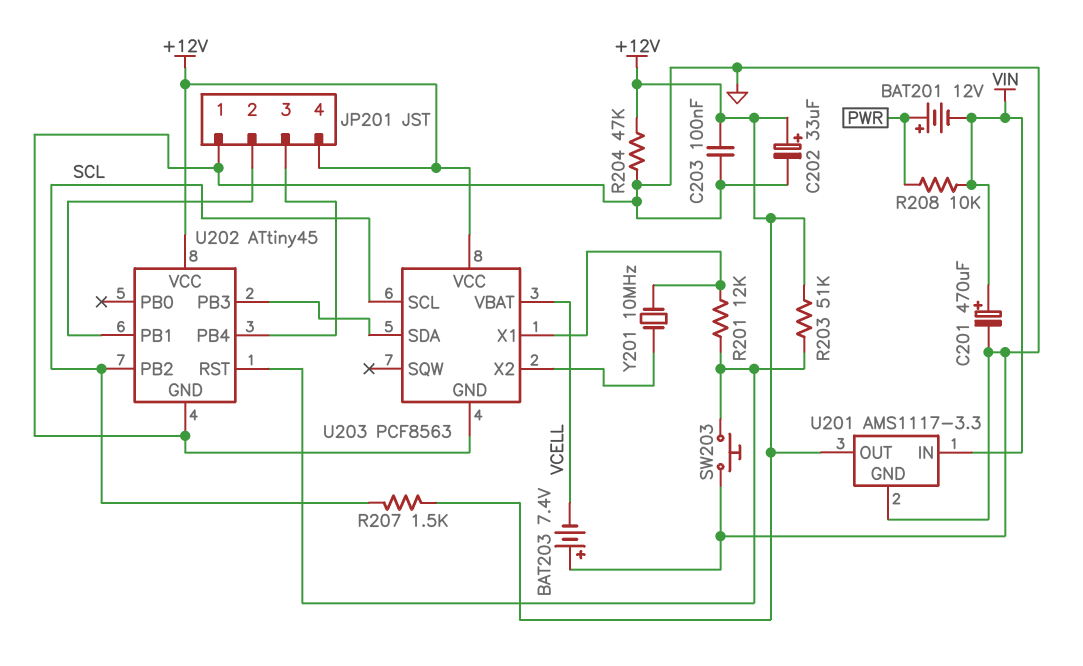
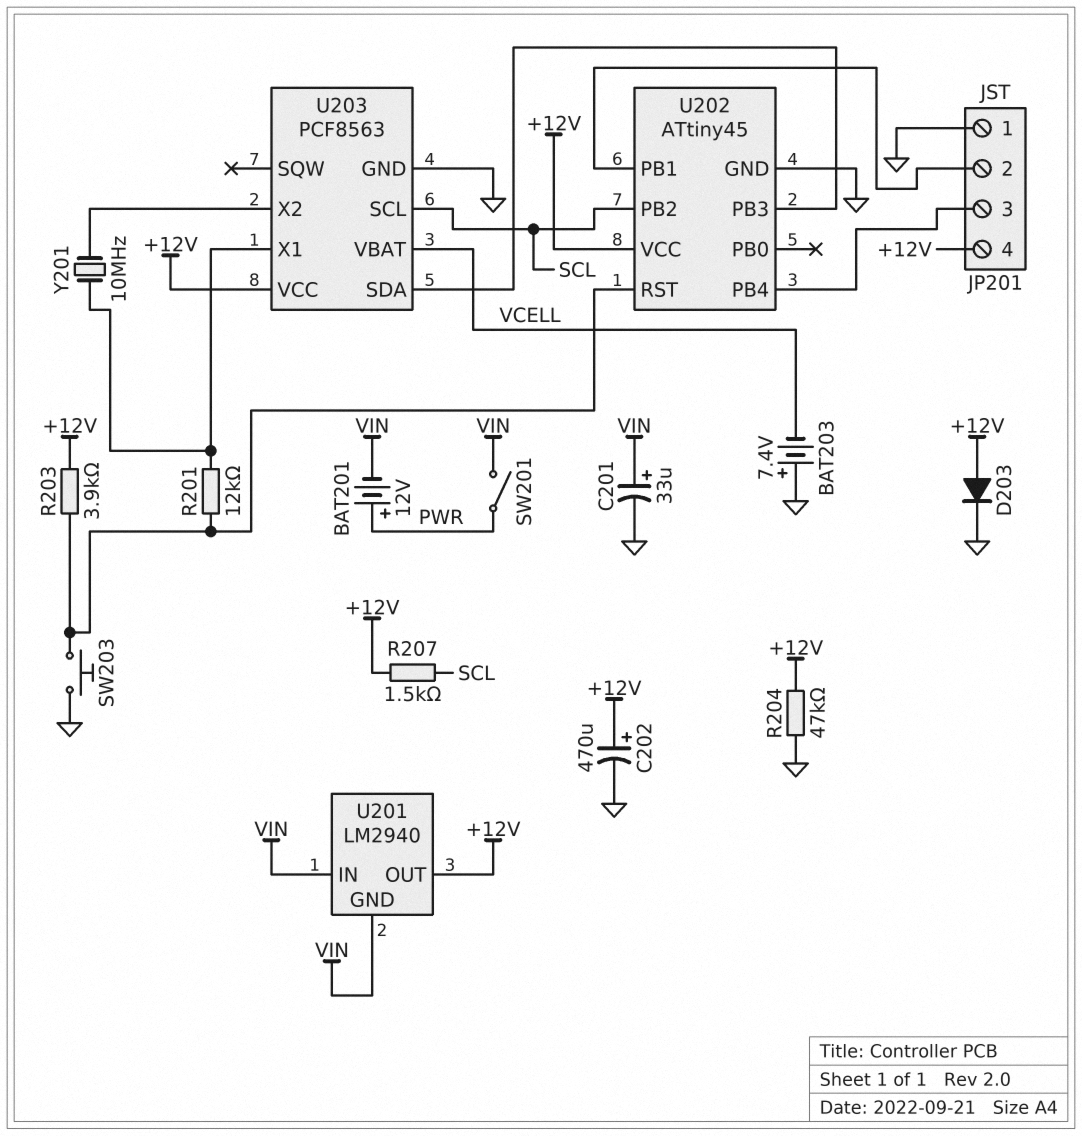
C201: 470uF (plus VIN, minus GND) -> 33uF (plus VIN, minus GND)
C202: 33uF (plus +12V, minus GND) -> 470uF (plus +12V, minus GND)
C203: 100nF (+12V, GND) -> none
D203: none -> diode (A +12V, K GND)
R203: 51k (+12V, U202/RST) -> 3.9k (+12V, U202/RST)
R208: 10k (PWR, VIN) -> none
SW201: none -> switch (PWR, VIN)
U201: AMS1117-3.3 -> LM2940
U201 pin GND: GND -> VIN

